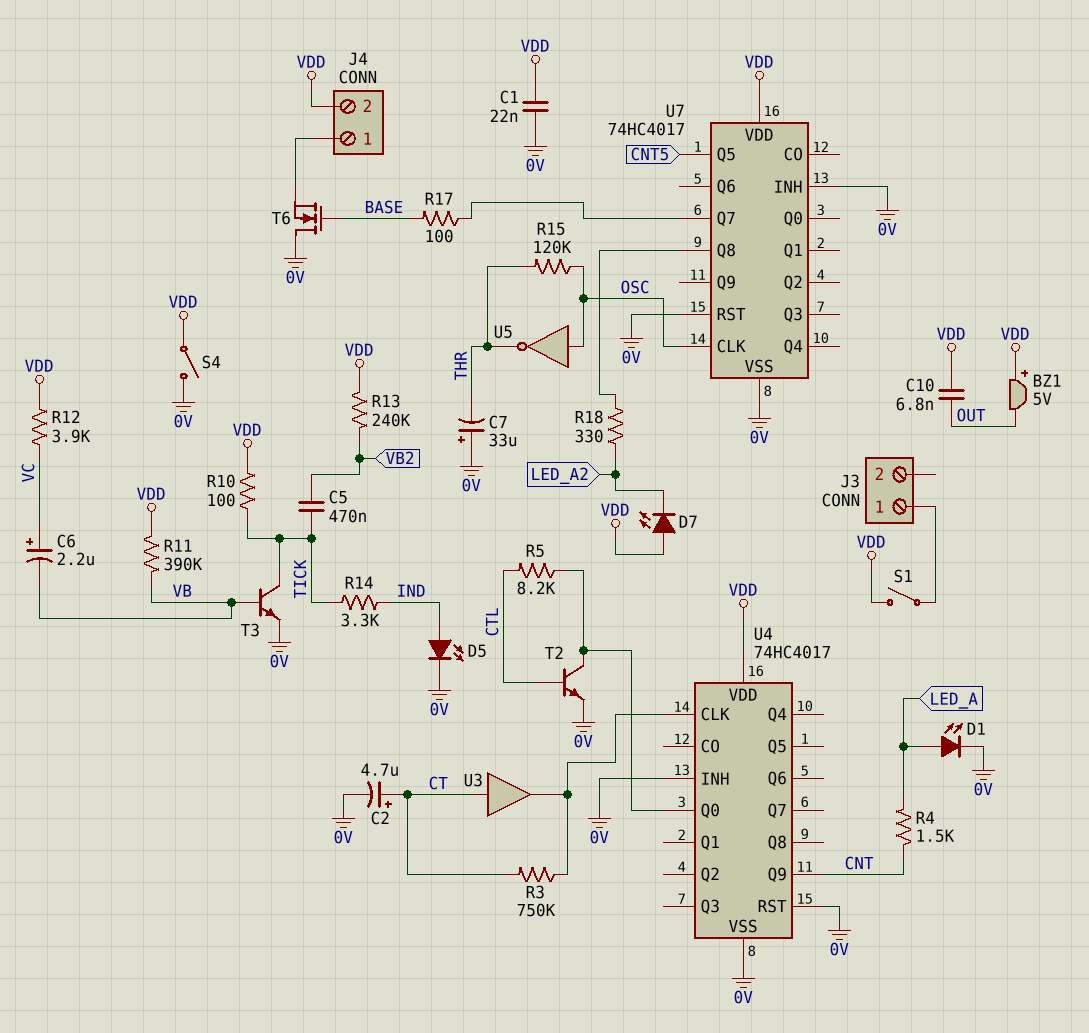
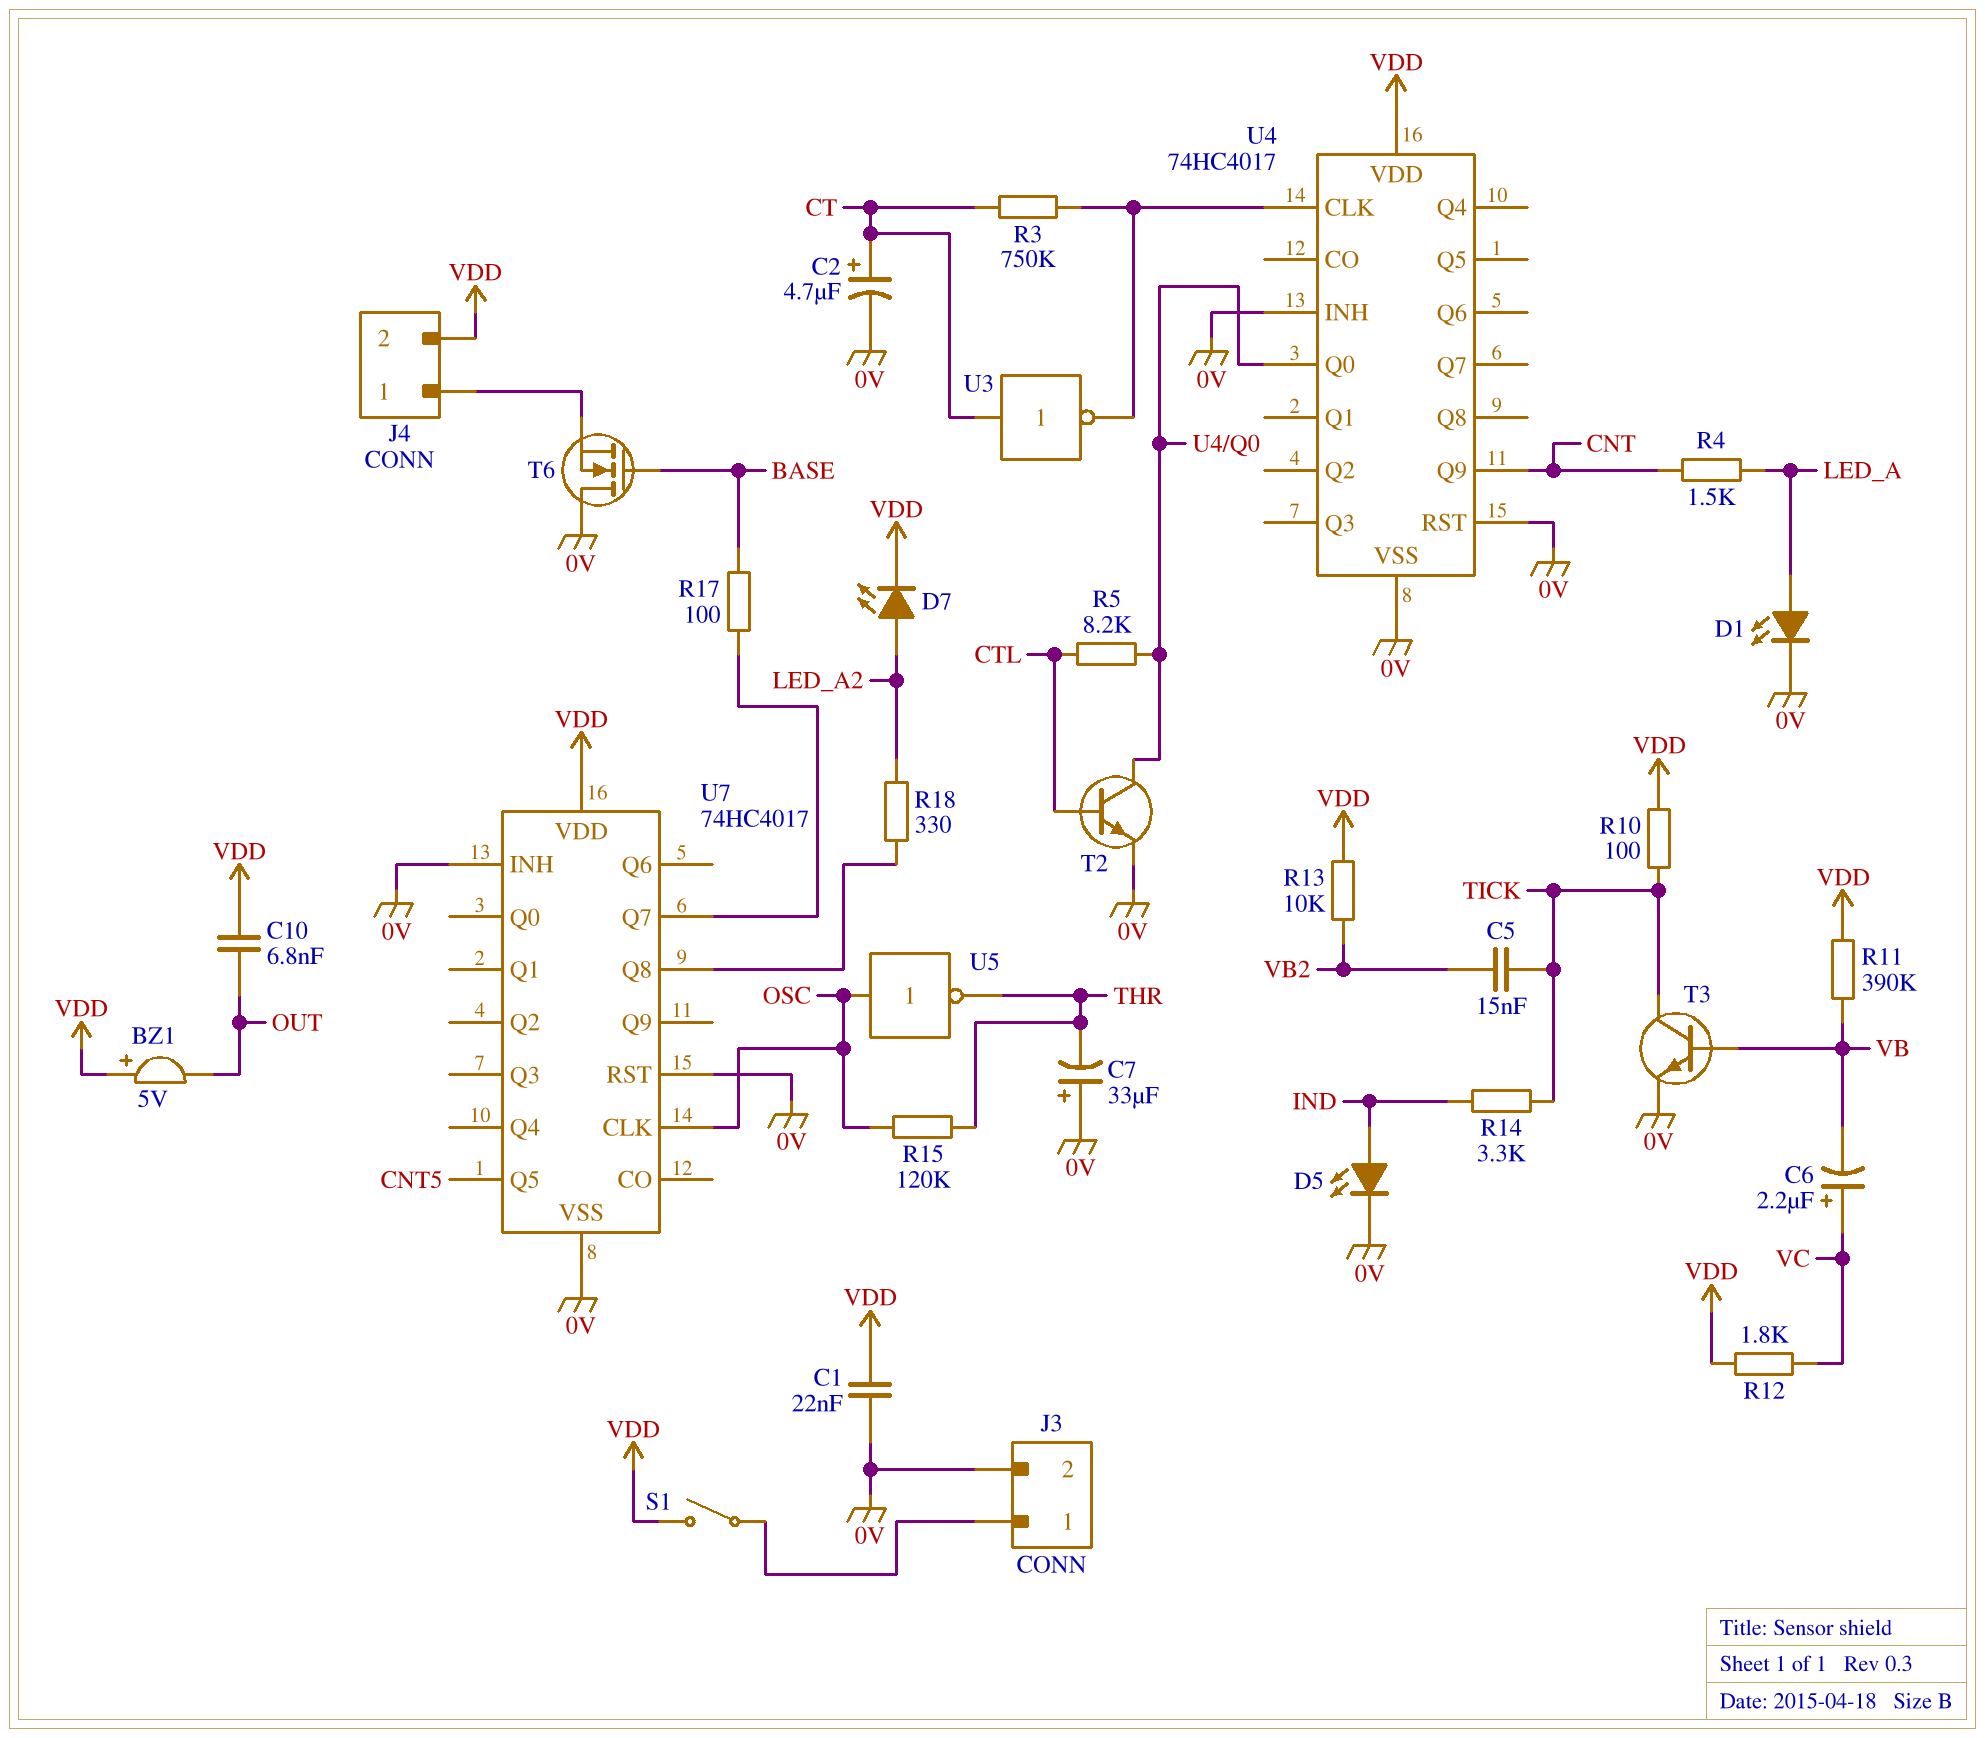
C5: 470nF (TICK, VB2) -> 15nF (TICK, VB2)
D7: LED (A VDD, K LED_A2) -> LED (A LED_A2, K VDD)
J3 pin 2: none -> 0V
R12: 3.9k (VC, VDD) -> 1.8k (VC, VDD)
R13: 240k (VB2, VDD) -> 10k (VB2, VDD)
S4: switch (0V, VDD) -> none
U3: buffer (in CT, out U4/CLK) -> NOT (in CT, out U4/CLK)

